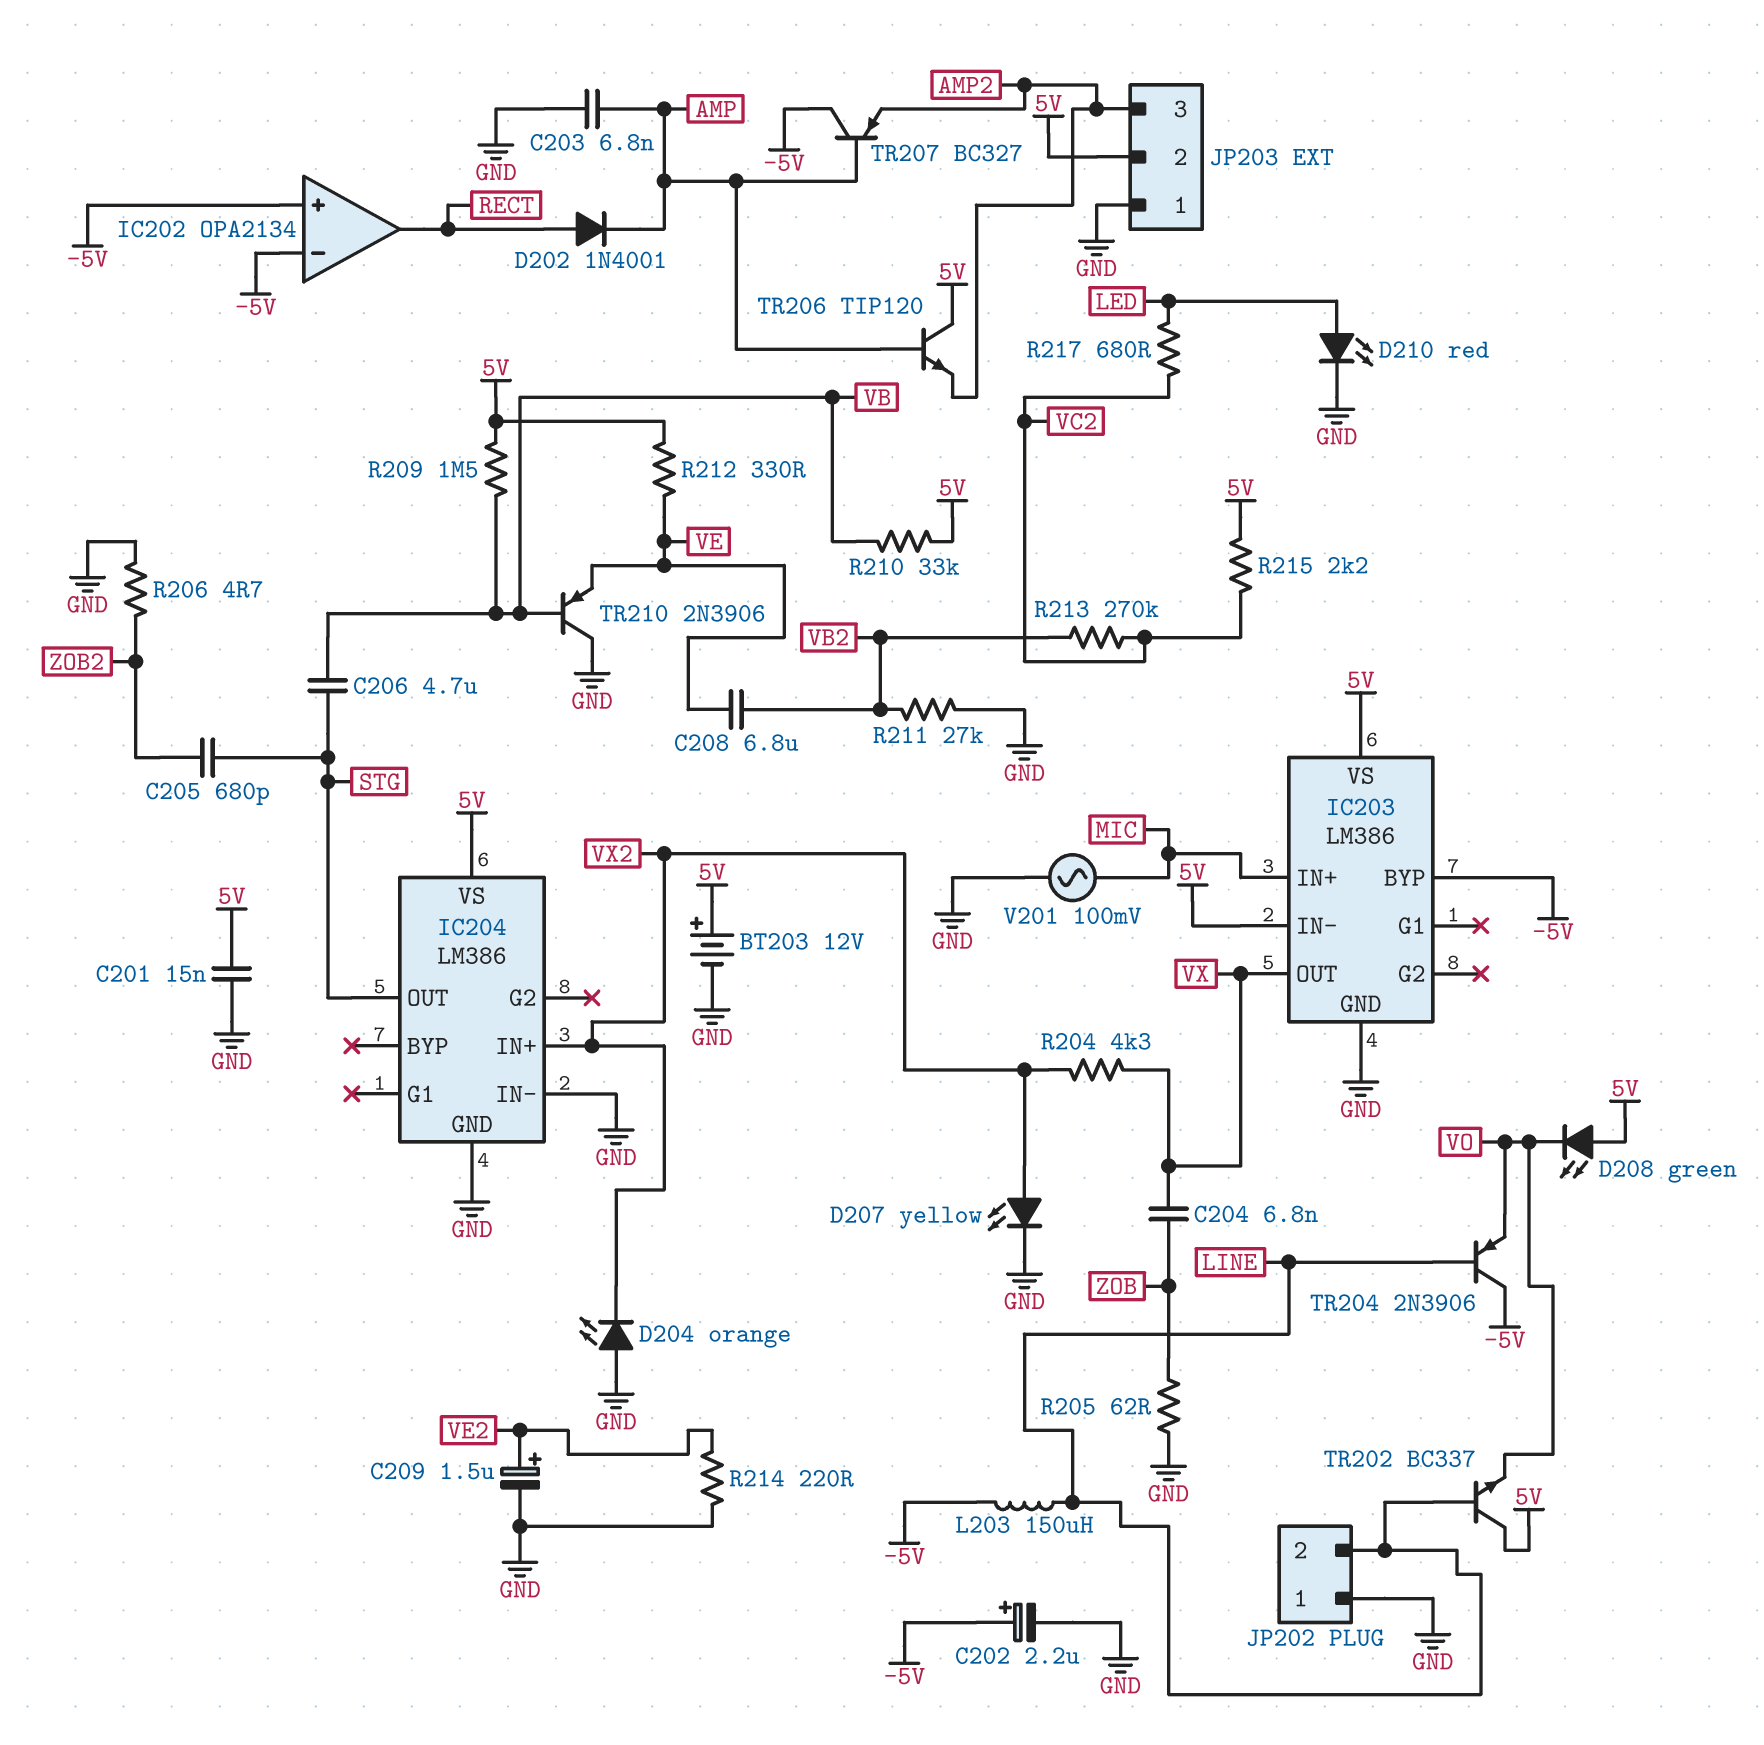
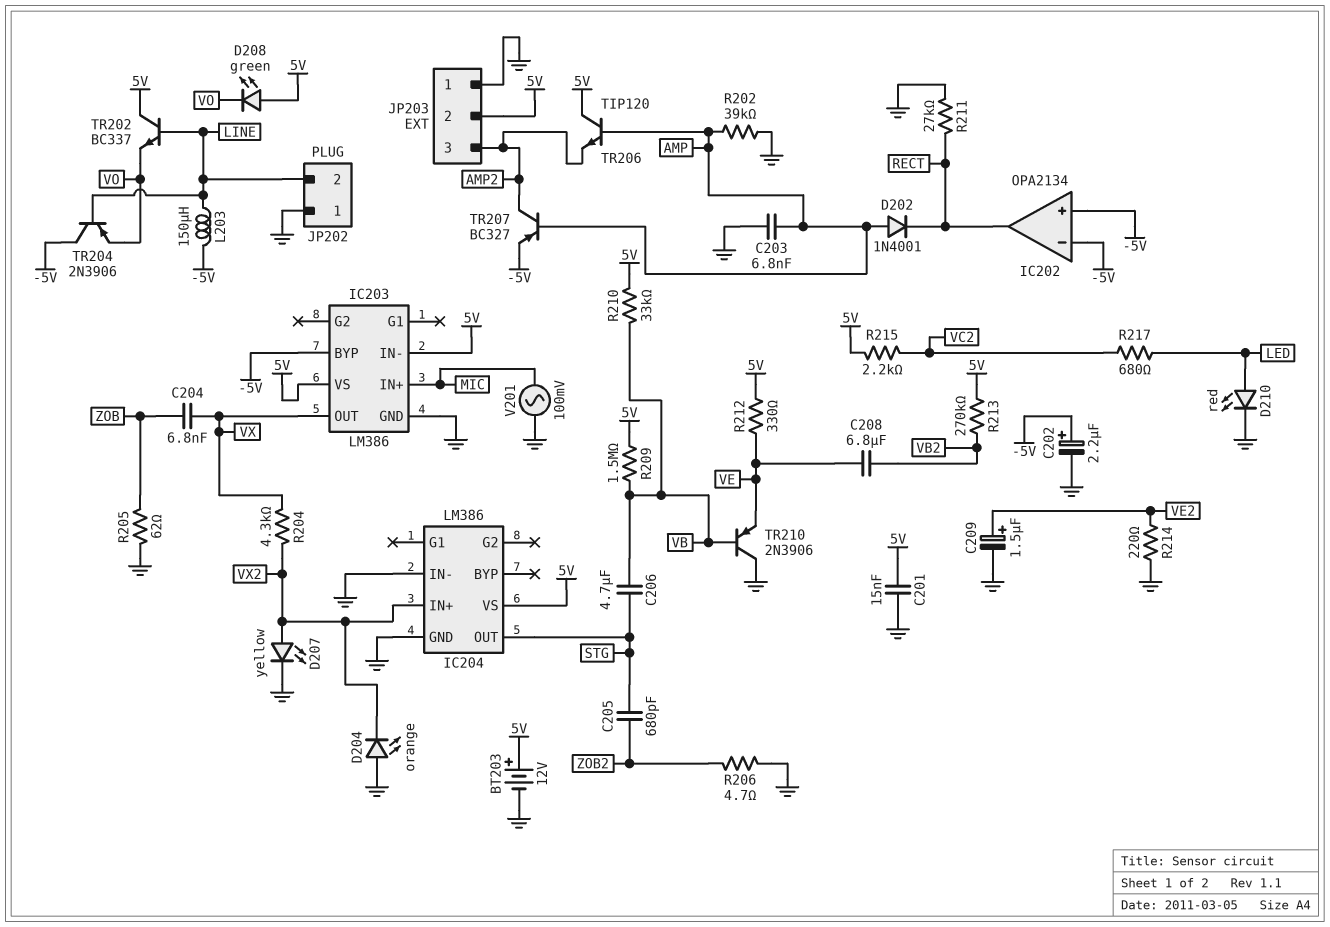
D202: diode 1N4001 (A RECT, K AMP) -> diode 1N4001 (A AMP, K RECT)
R202: none -> 39k (AMP, GND)
R211: 27k (GND, VB2) -> 27k (GND, RECT)
R213: 270k (VB2, VC2) -> 270k (5V, VB2)
TR207: PNP BC327 (B AMP, C -5V, E AMP2) -> PNP BC327 (B AMP, C AMP2, E -5V)

